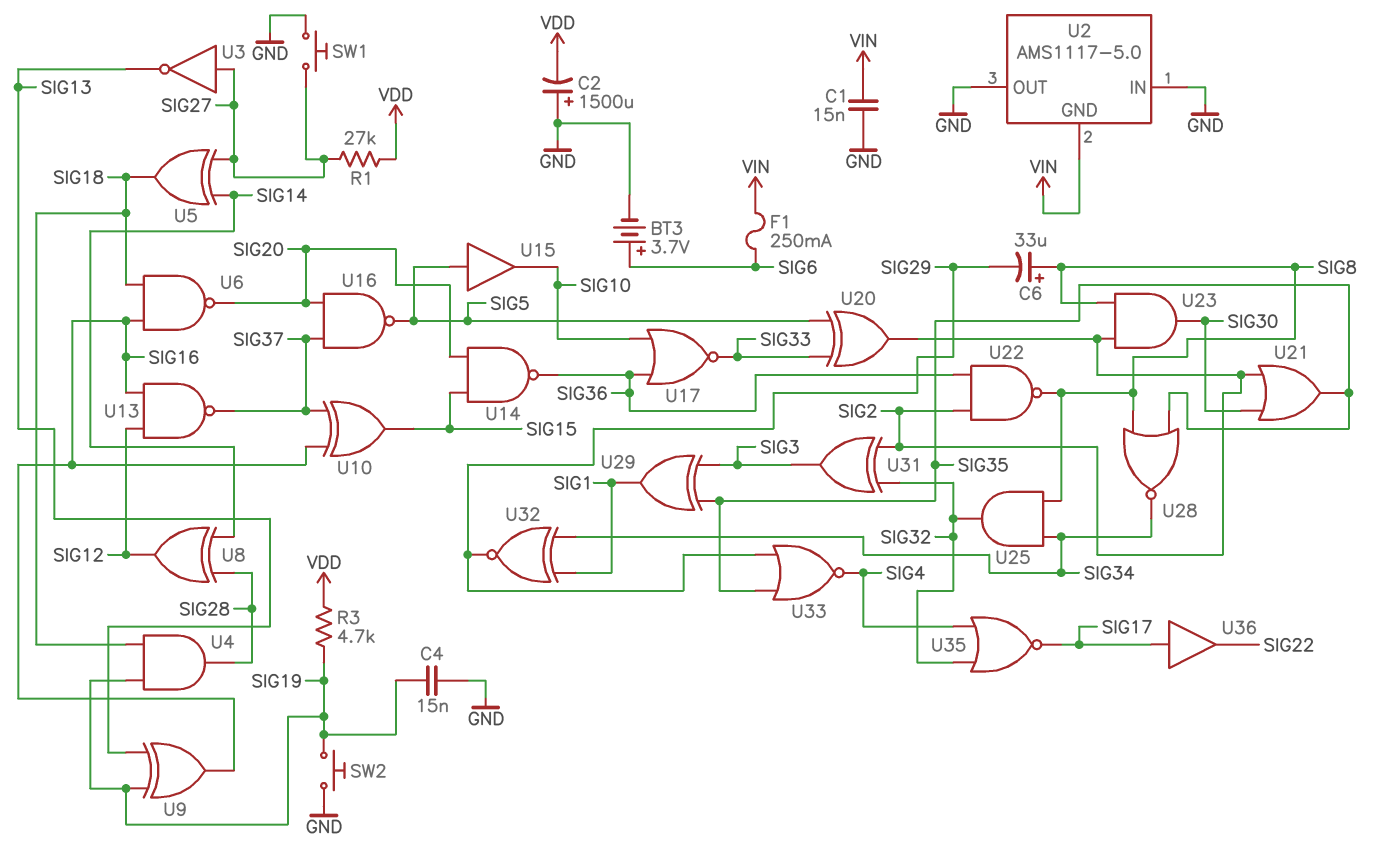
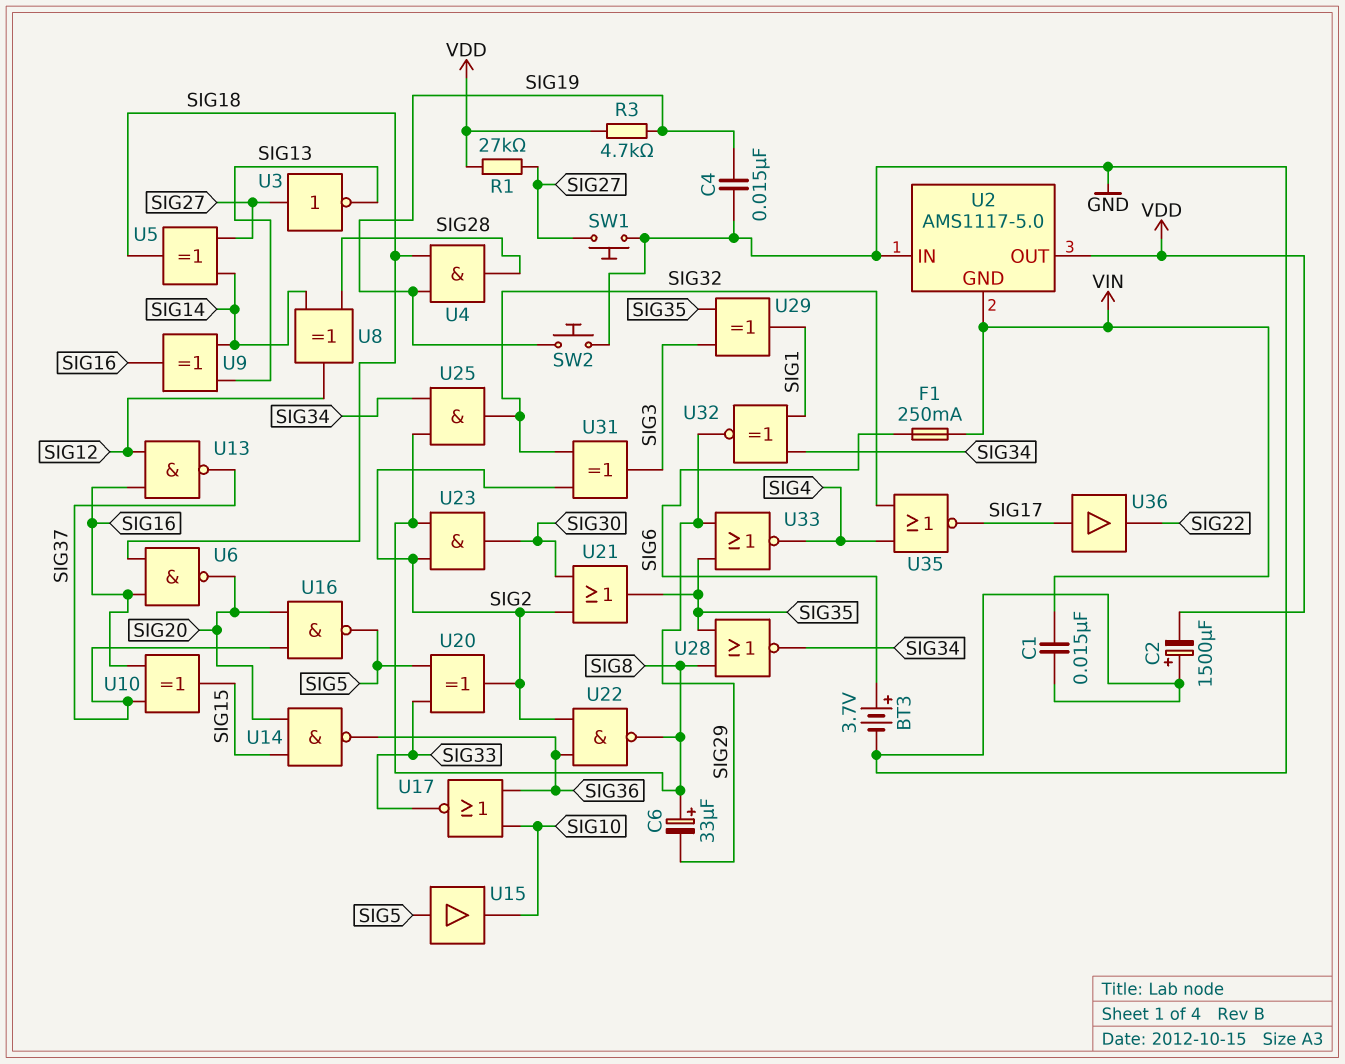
U2 pin OUT: GND -> VDD
U9: XOR (in SIG13, in SIG19, out SIG16) -> XOR (in SIG13, in SIG14, out SIG16)

